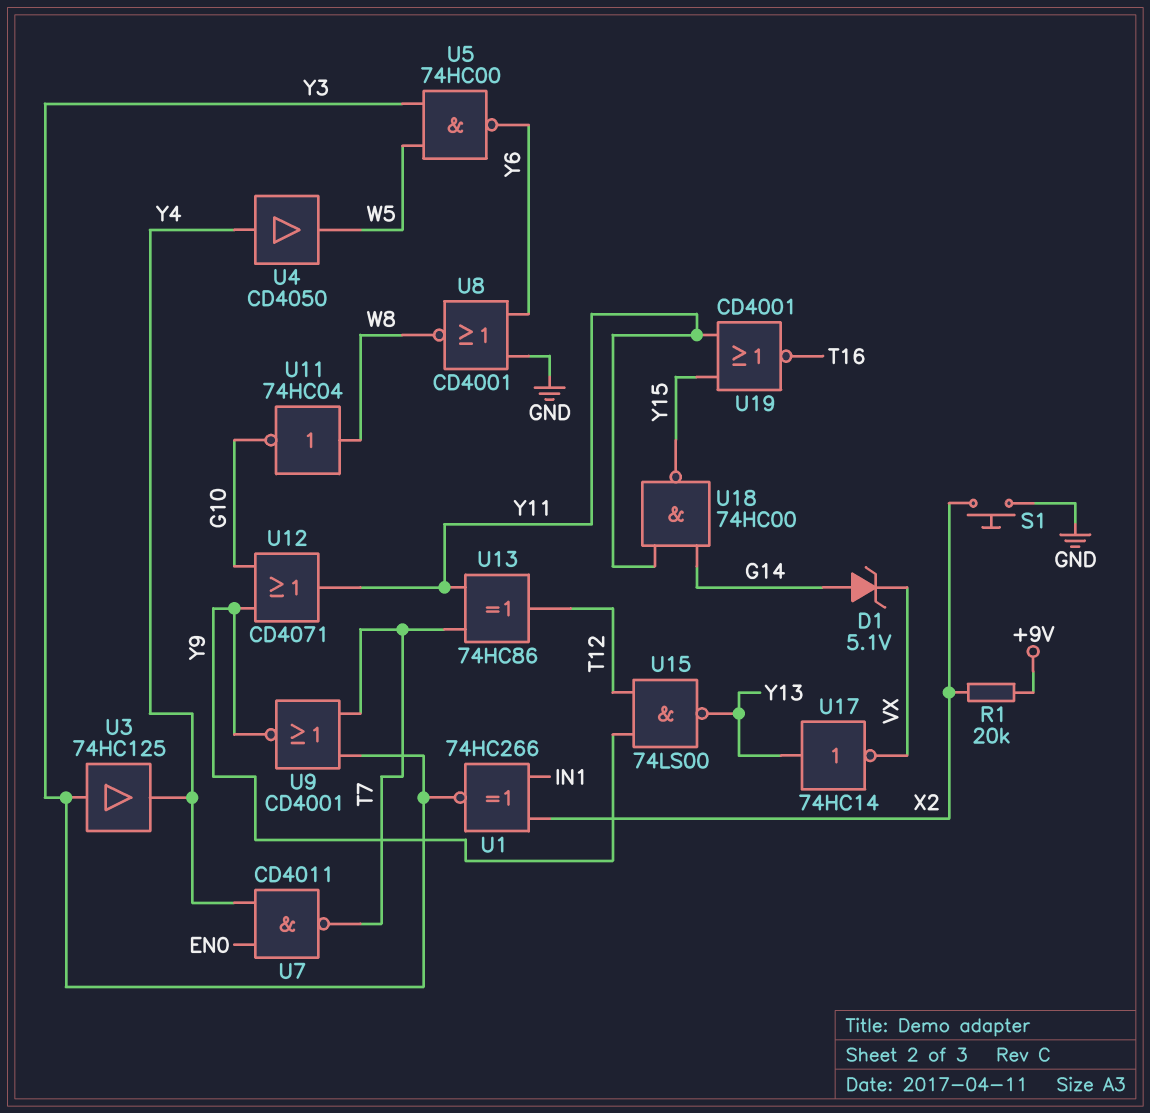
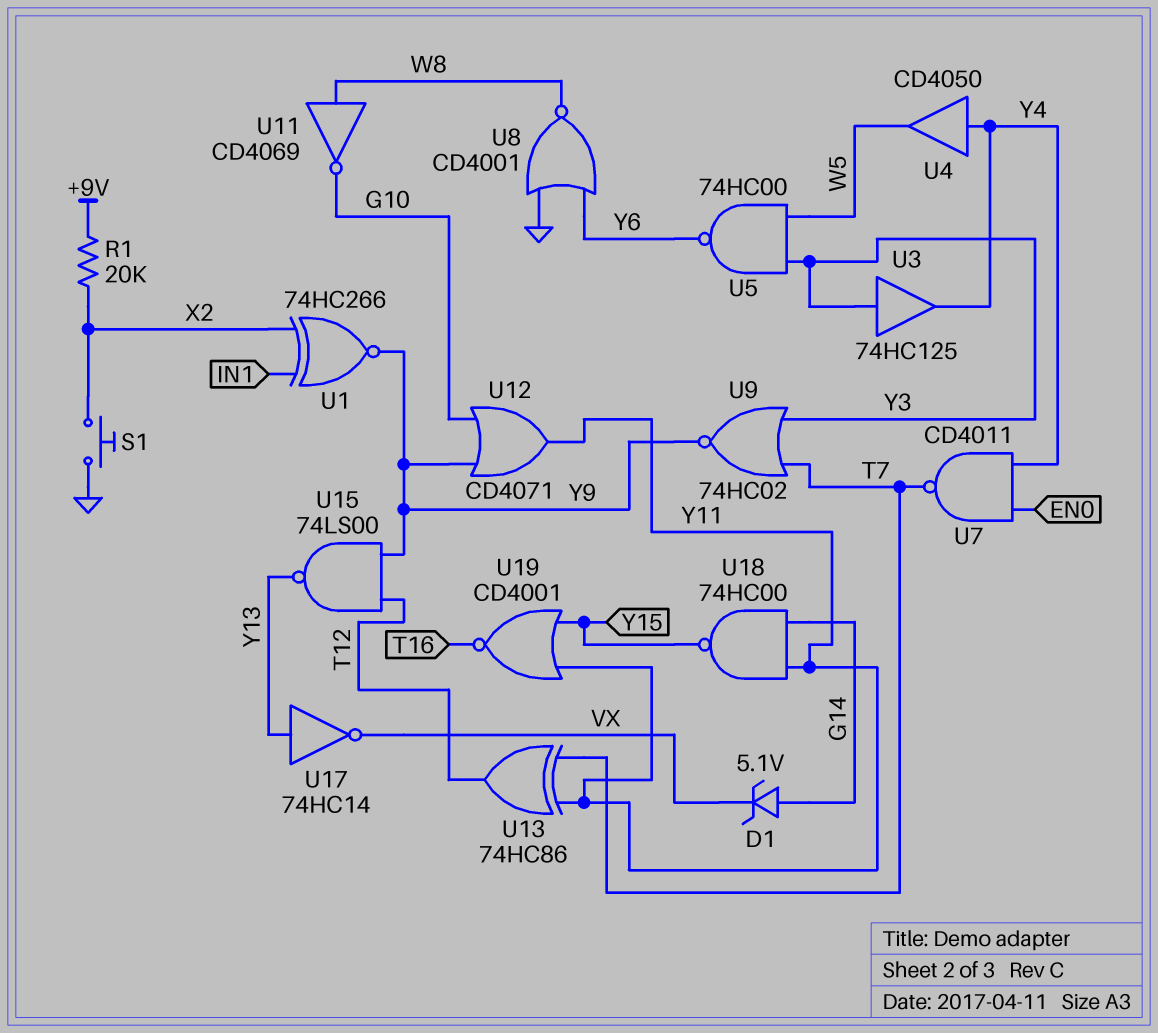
U1: XNOR 74HC266 (in IN1, in X2, out Y3) -> XNOR 74HC266 (in IN1, in X2, out Y9)
U9: NOR CD4001 (in T7, in Y3, out Y9) -> NOR 74HC02 (in T7, in Y3, out Y9)
U11: NOT 74HC04 (in W8, out G10) -> NOT CD4069 (in W8, out G10)

